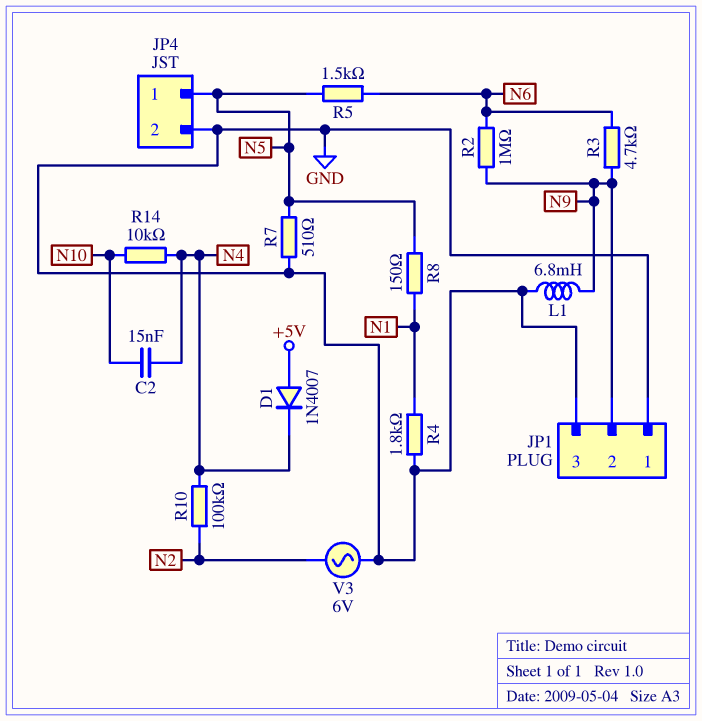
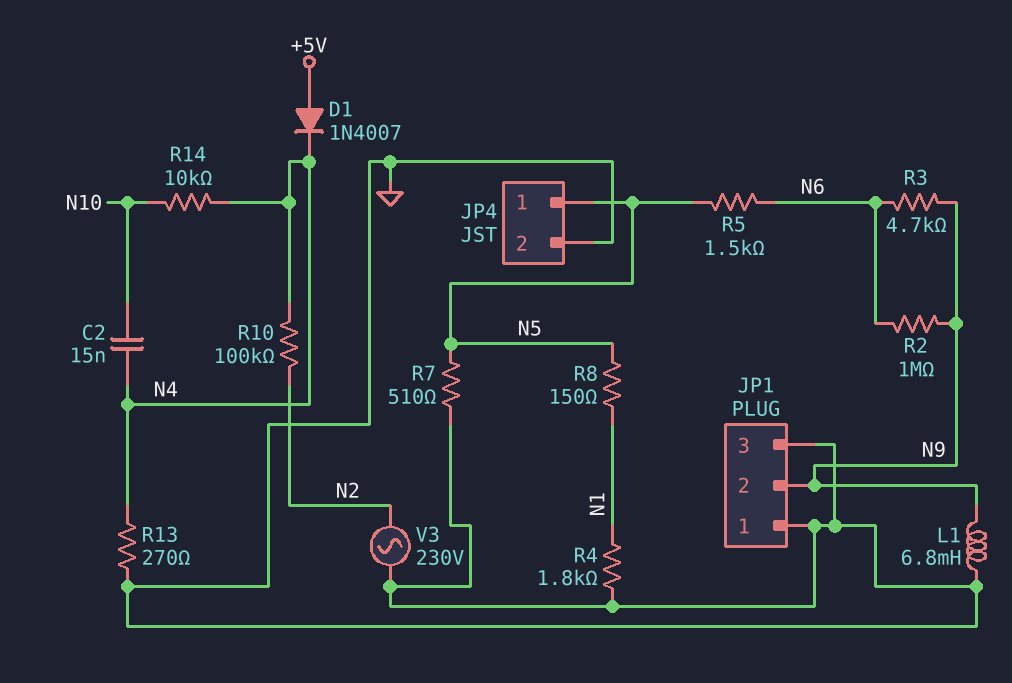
R13: none -> 270 (GND, N4)
V3: AC 6V (GND, N2) -> AC 230V (GND, N2)

